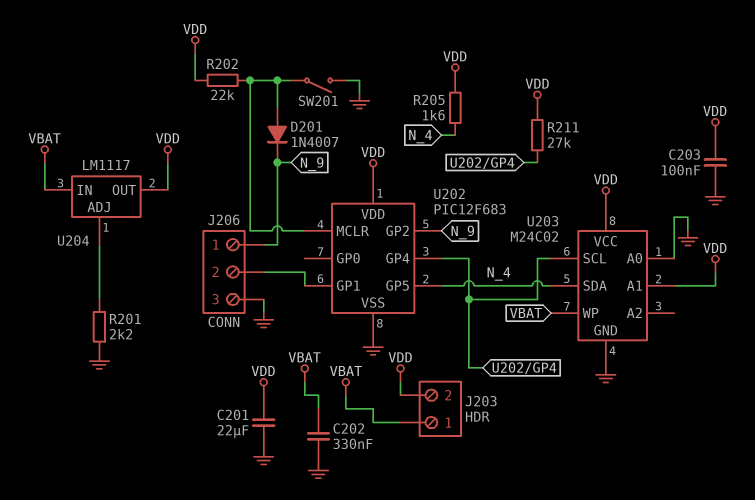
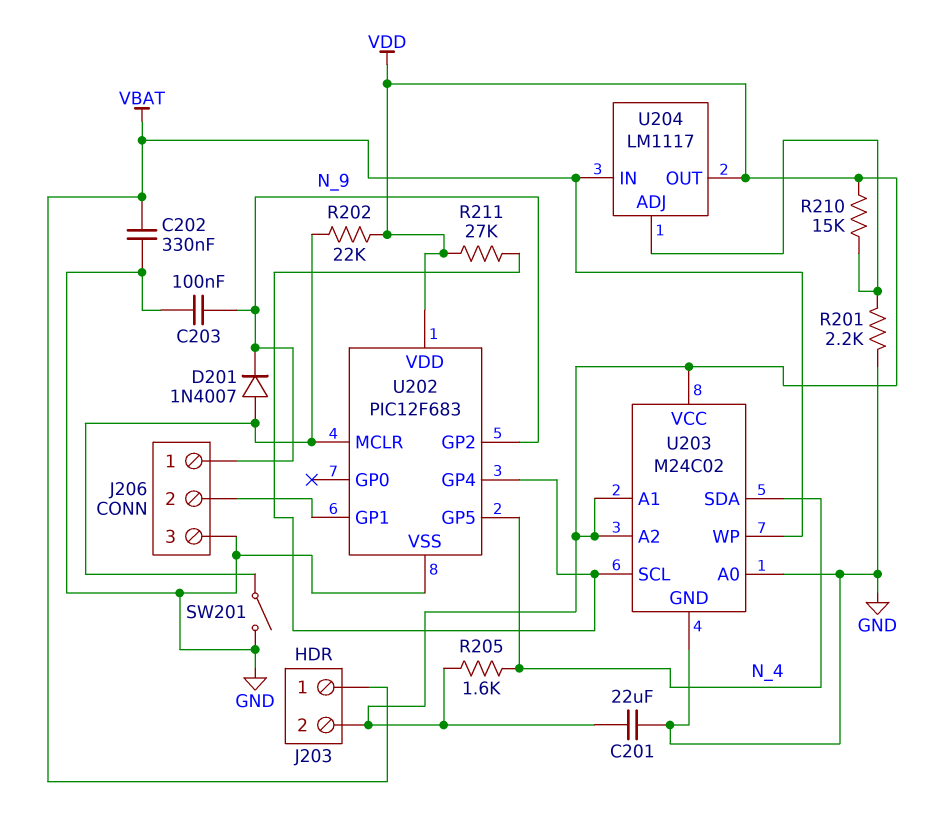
C203: 100nF (GND, VDD) -> 100nF (GND, N_9)
R210: none -> 15k (U204/ADJ, VDD)
U203 pin A2: none -> VDD

